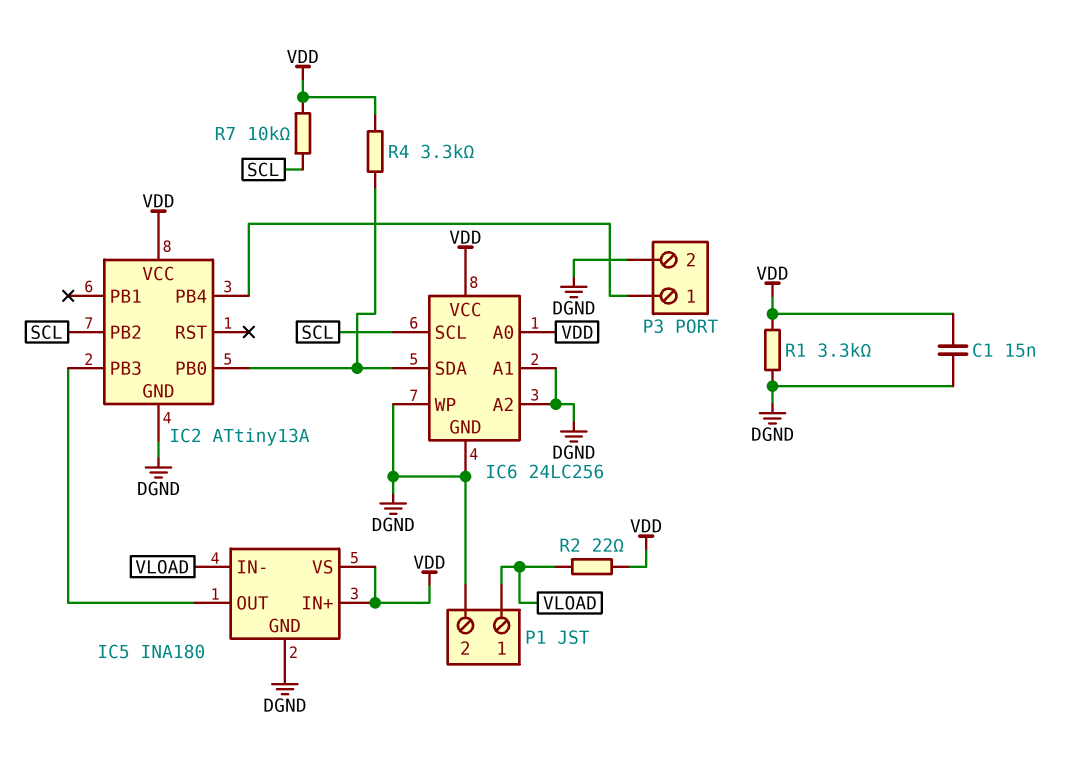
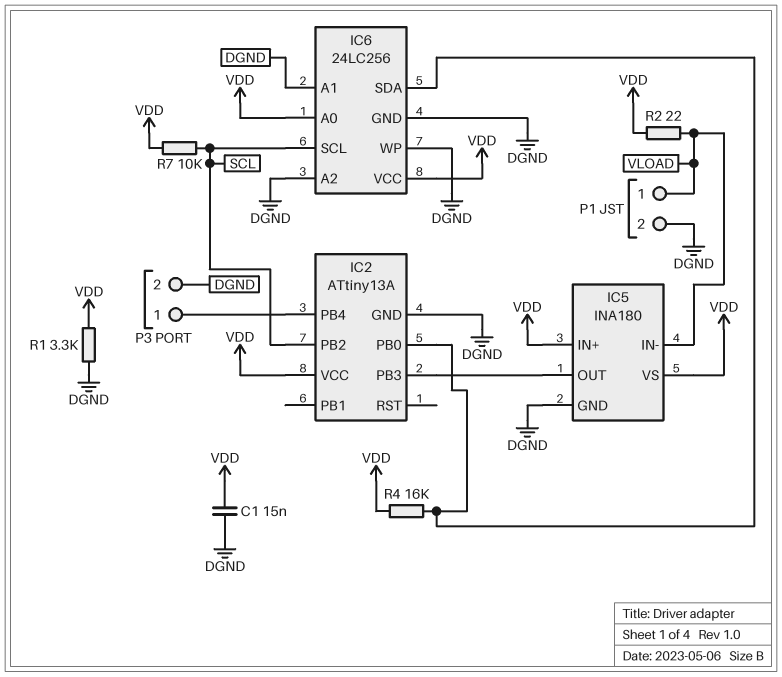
R4: 3.3k (IC2/PB0, VDD) -> 16k (IC2/PB0, VDD)

